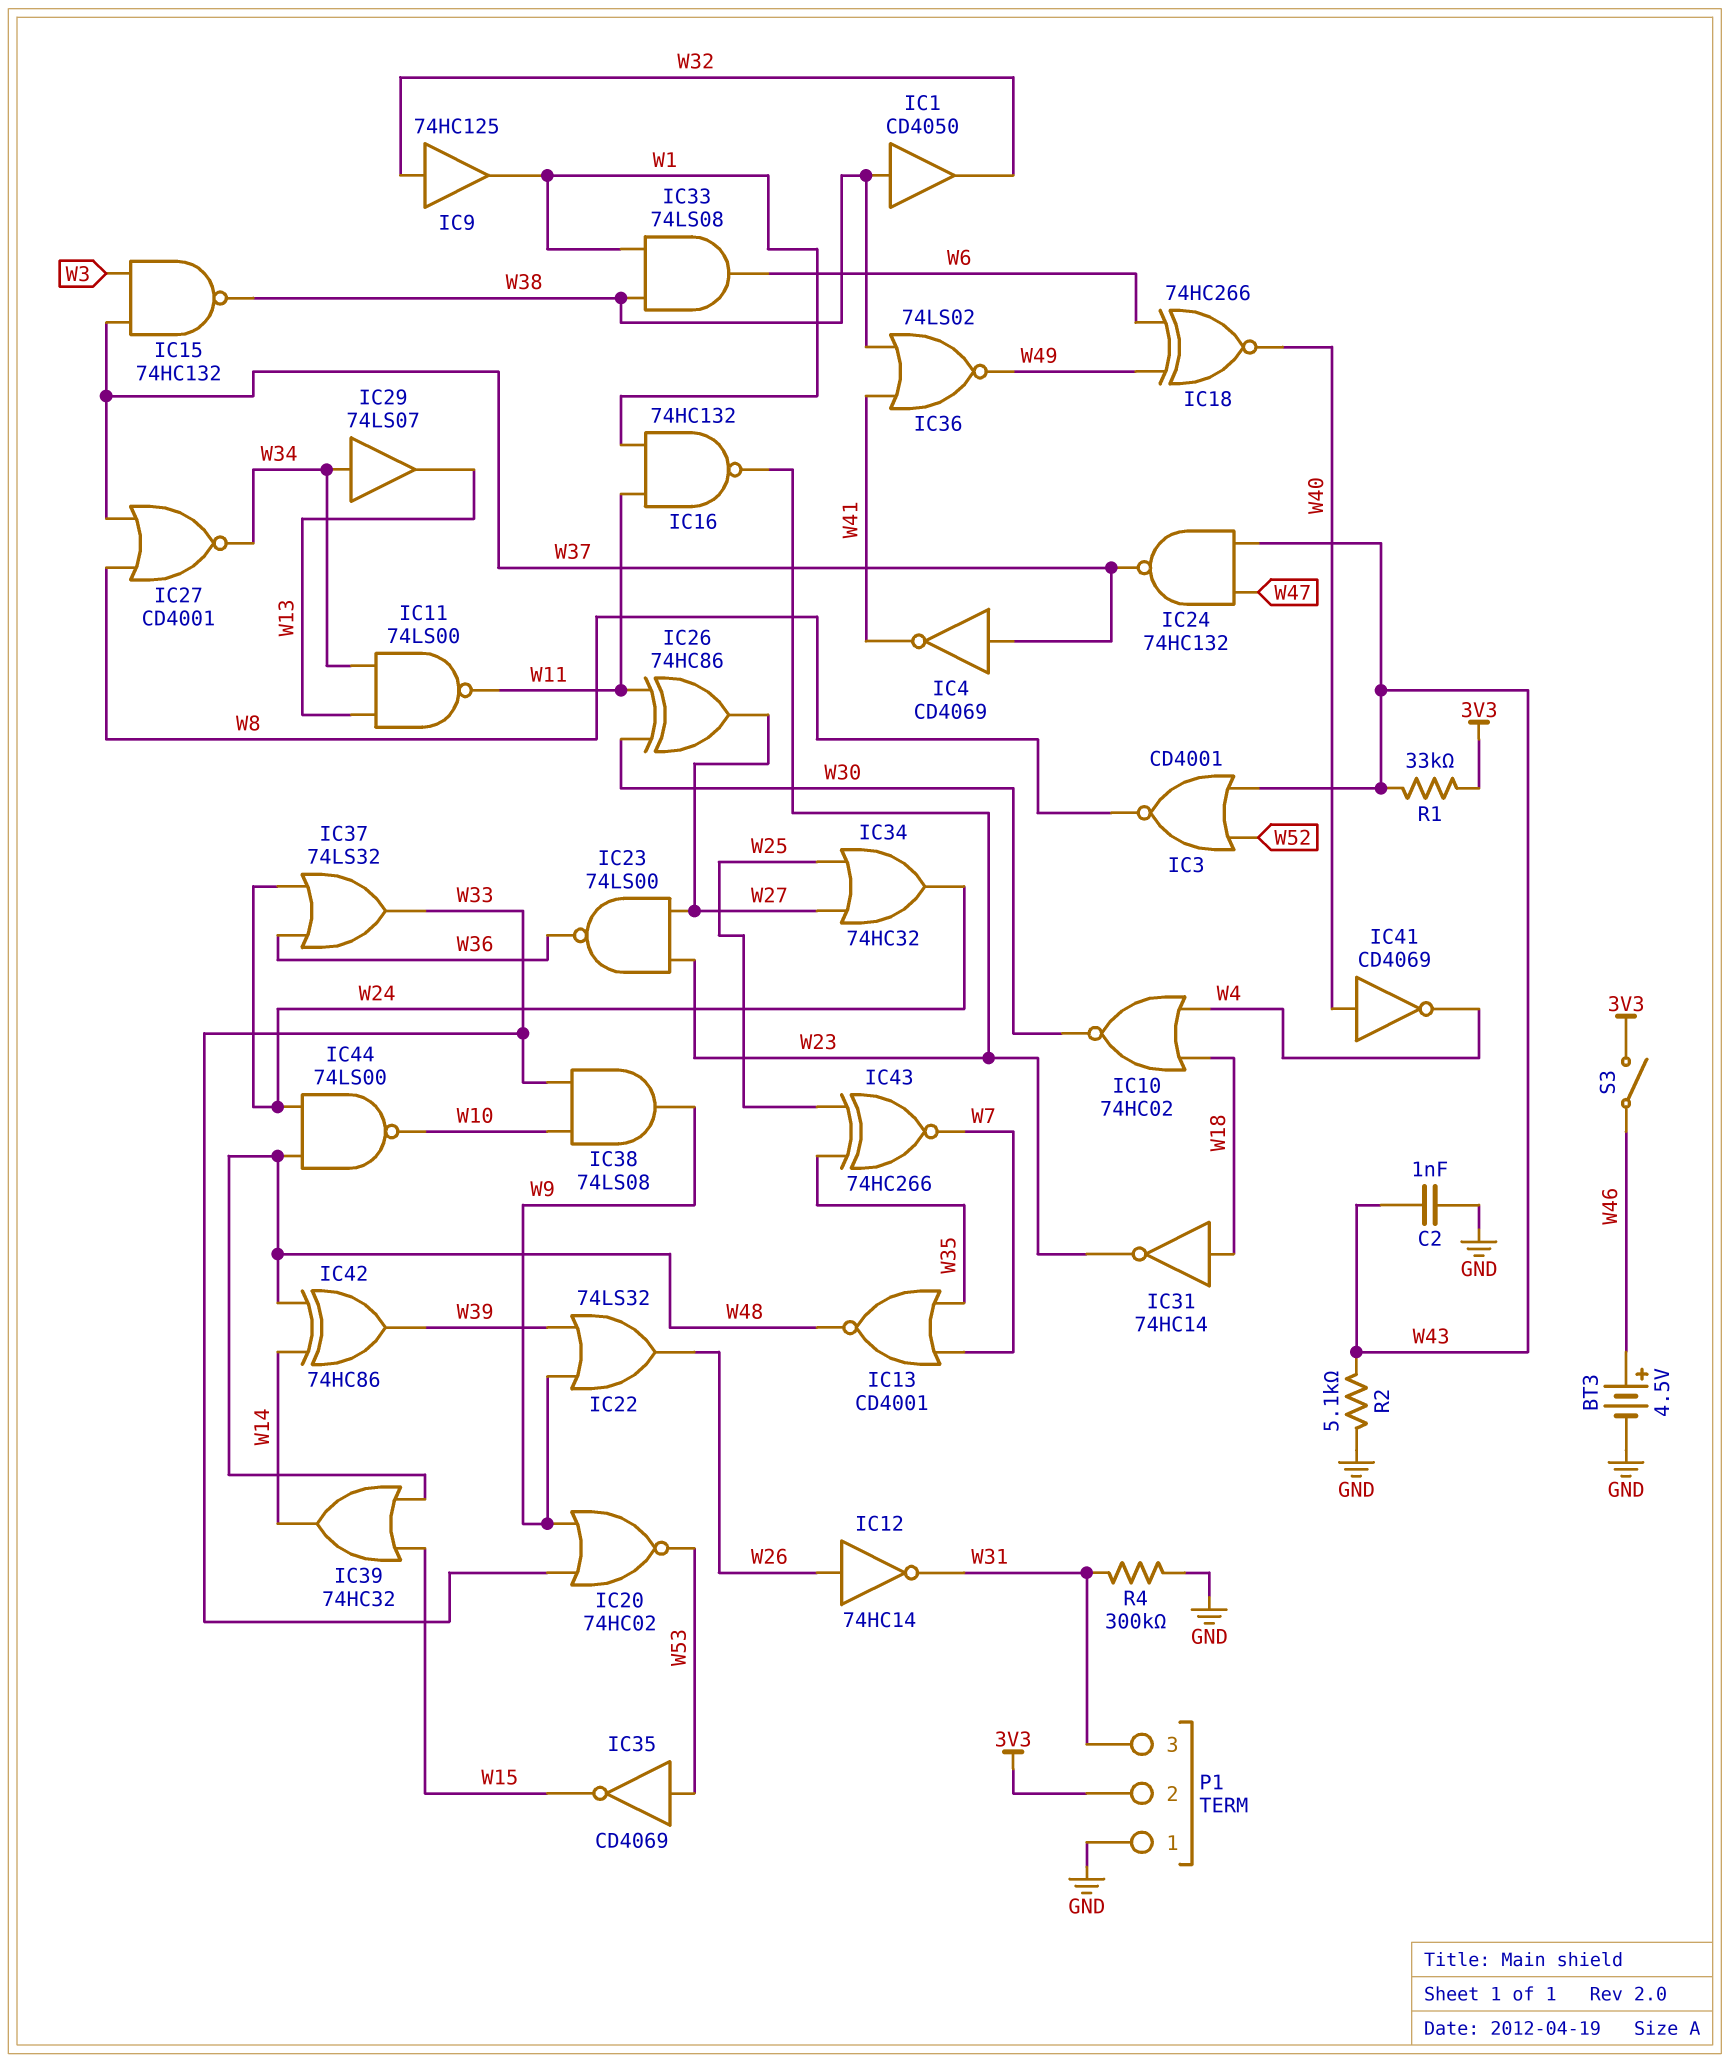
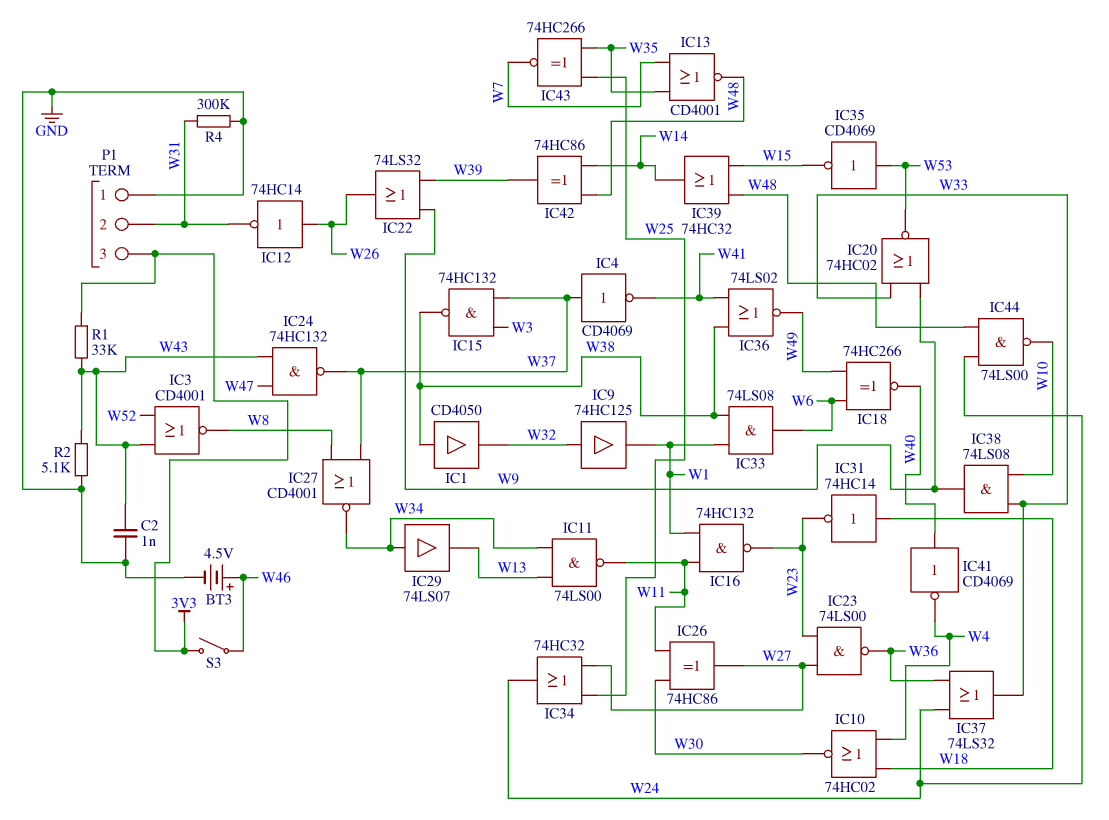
P1 pin 2: 3V3 -> W31
P1 pin 3: W31 -> 3V3

